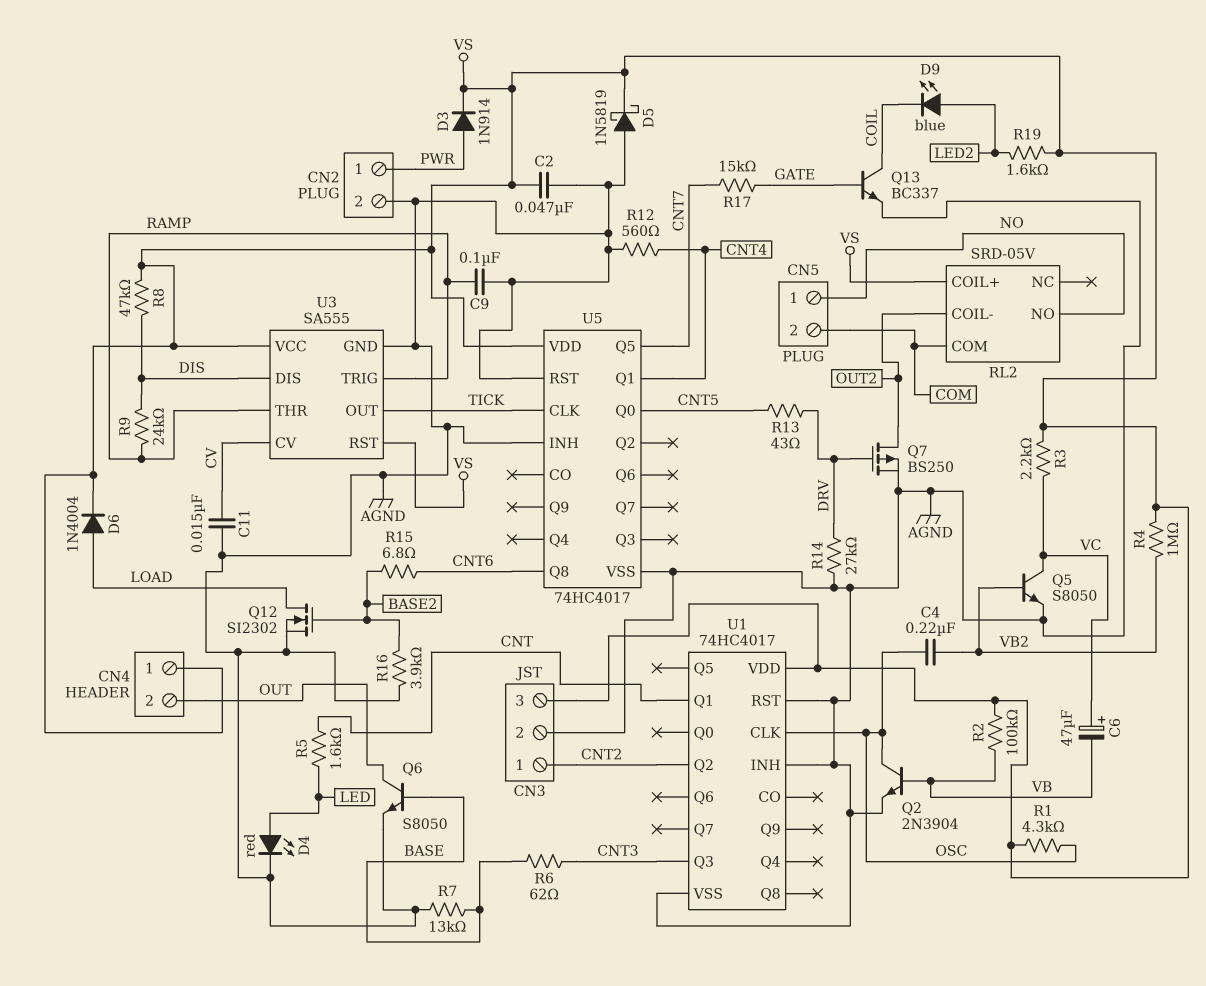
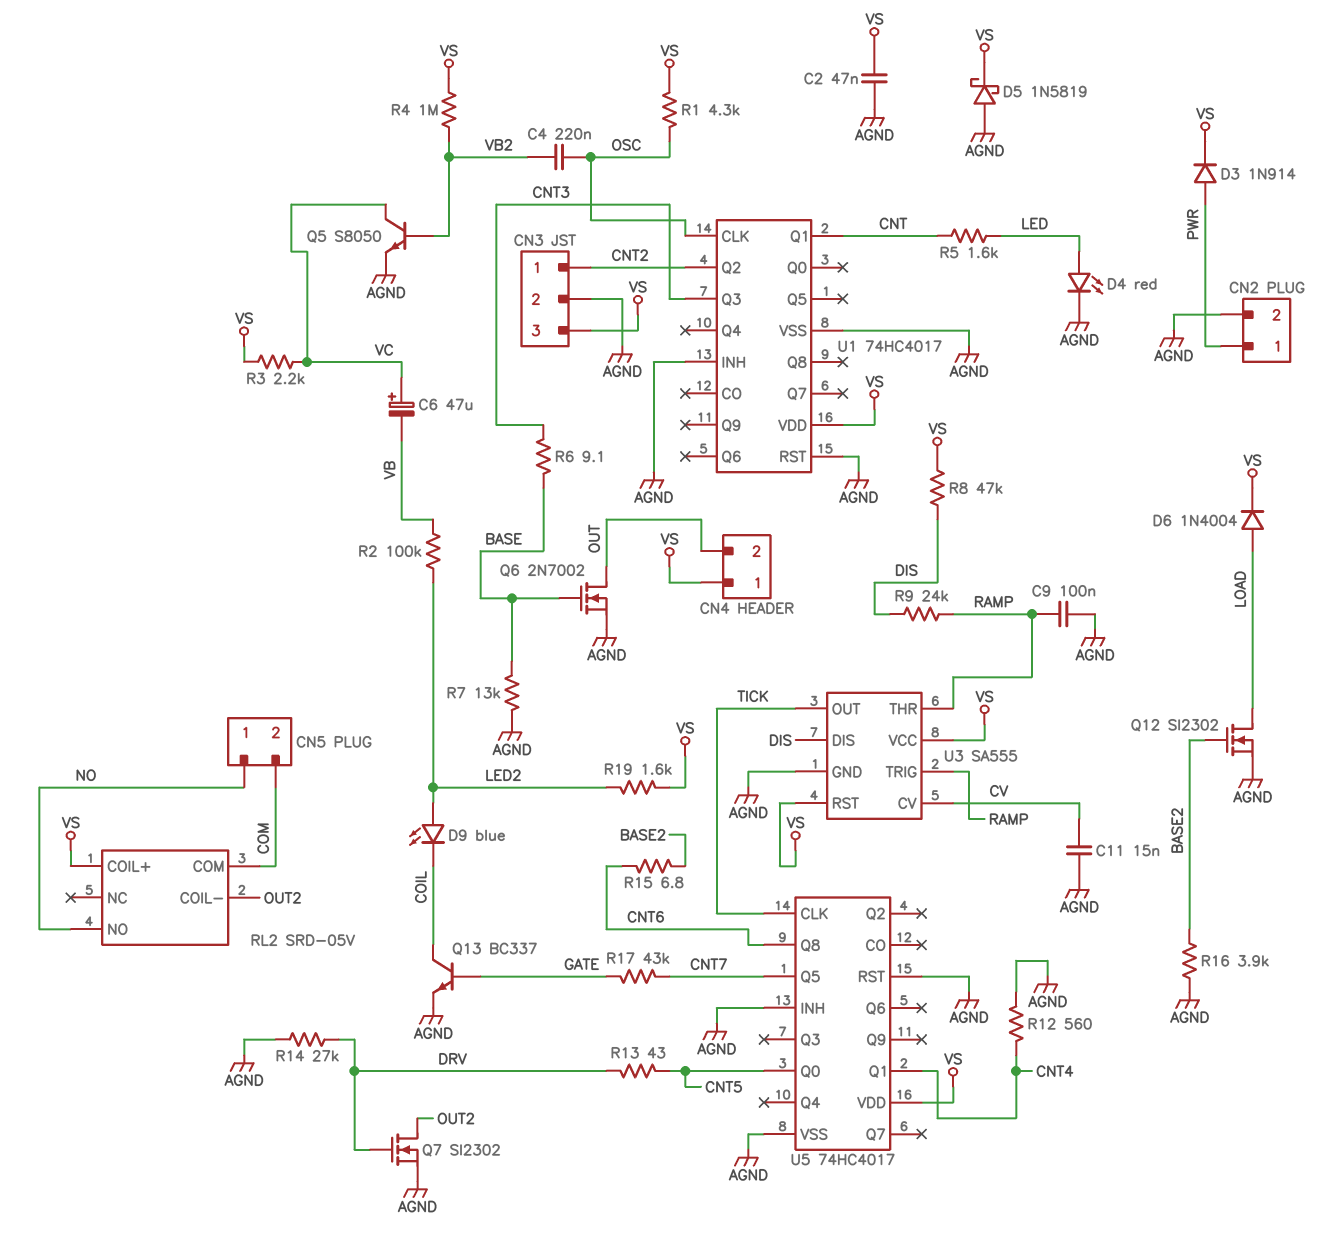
Q2: NPN 2N3904 (B VB, C OSC, E AGND) -> none
Q6: NPN S8050 (B BASE, C OUT, E AGND) -> NMOS 2N7002 (G BASE, D OUT, S AGND)
Q7: PMOS BS250 (G DRV, D OUT2, S AGND) -> NMOS SI2302 (G DRV, D OUT2, S AGND)
R2: 100k (VB, VS) -> 100k (LED2, VB)
R6: 62 (BASE, CNT3) -> 9.1 (BASE, CNT3)
R17: 15k (CNT7, GATE) -> 43k (CNT7, GATE)

